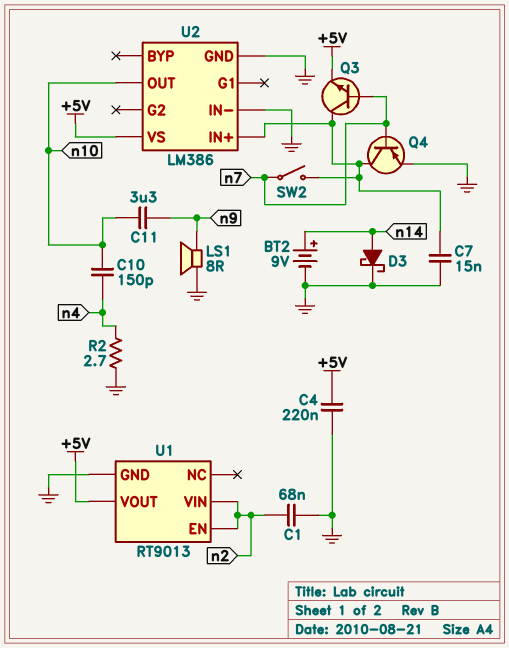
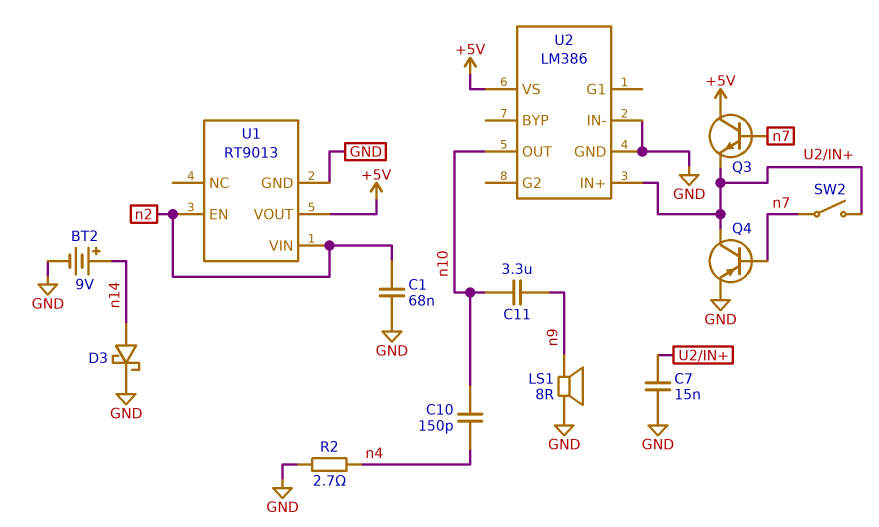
C4: 220nF (+5V, GND) -> none
Q3: NPN (B n7, C U2/IN+, E +5V) -> NPN (B n7, C +5V, E U2/IN+)

